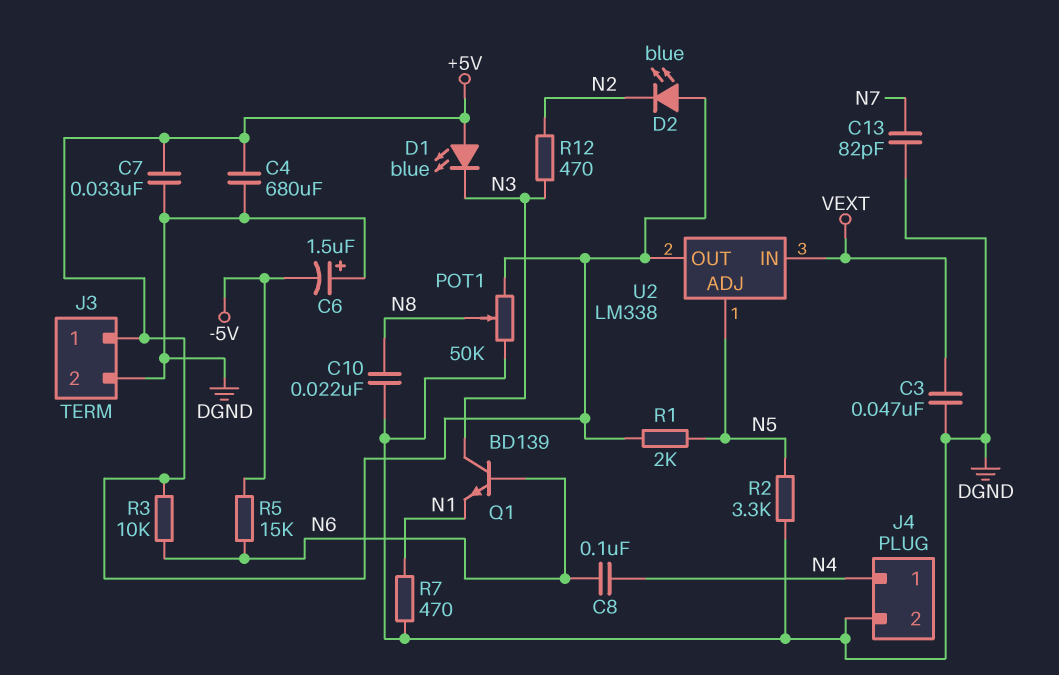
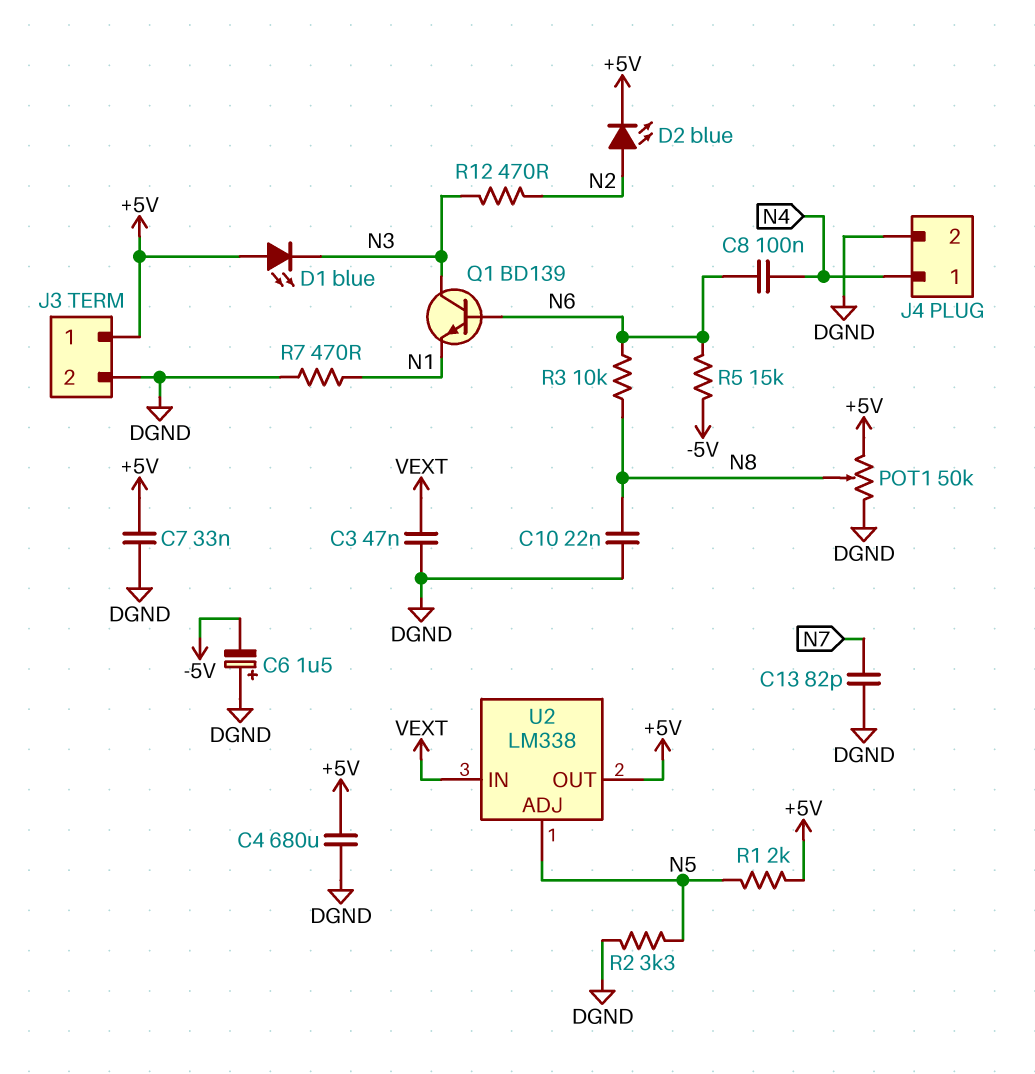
D2: LED blue (A +5V, K N2) -> LED blue (A N2, K +5V)
R3: 10k (+5V, N6) -> 10k (N6, N8)

